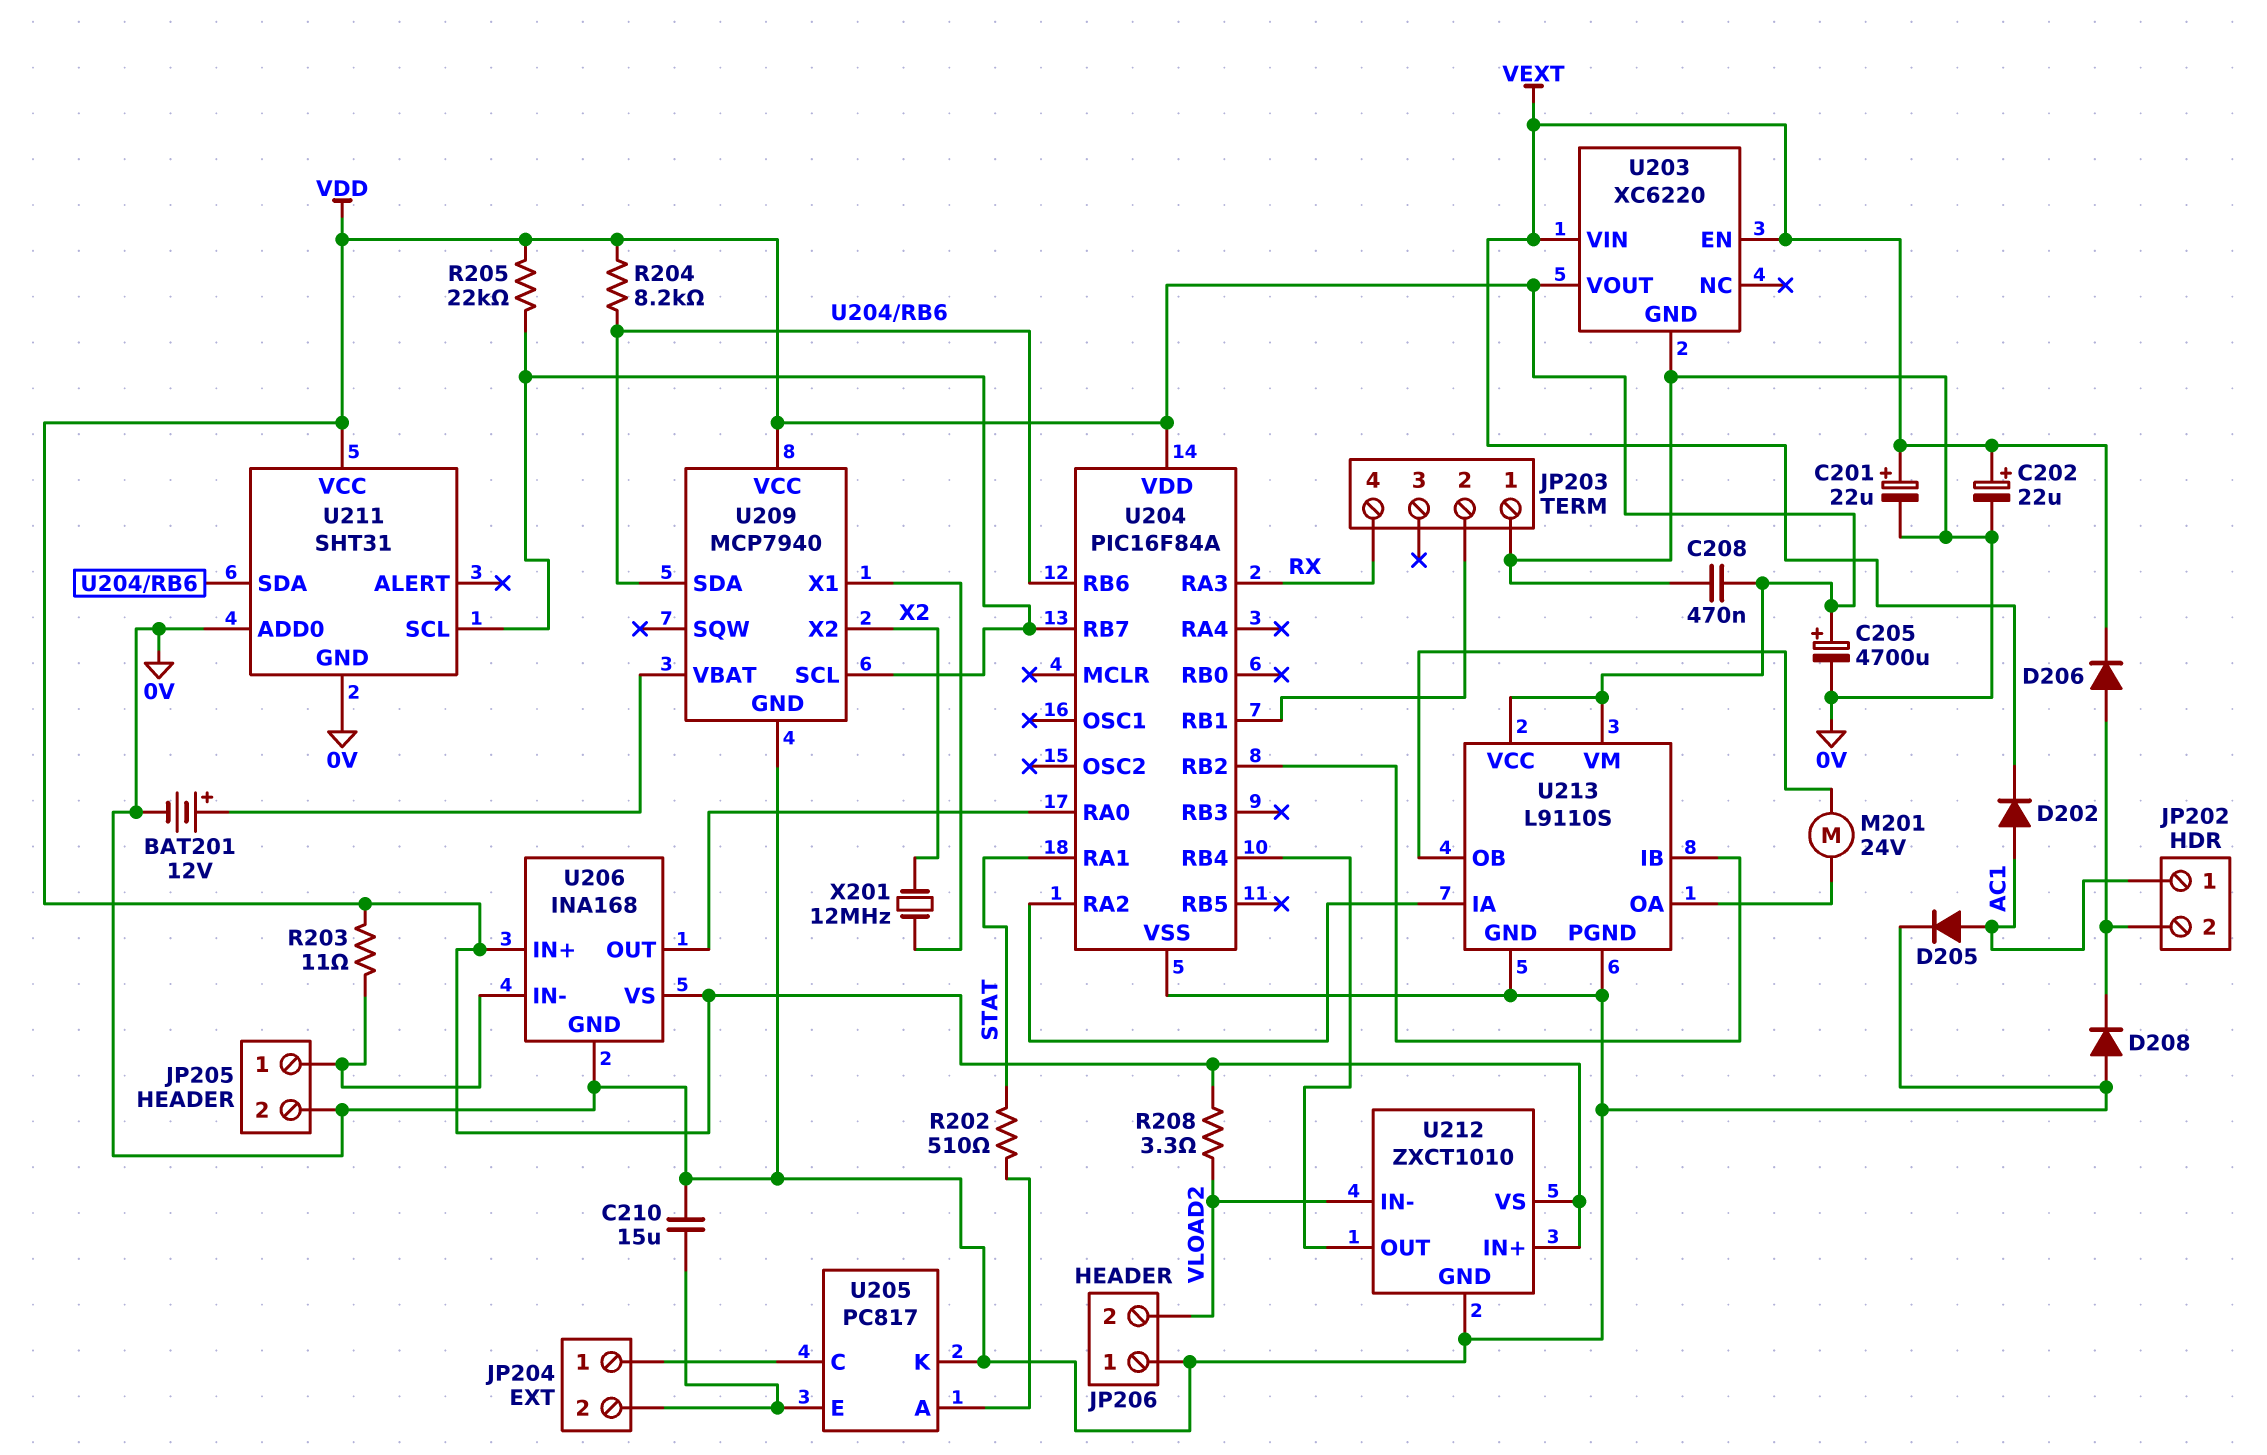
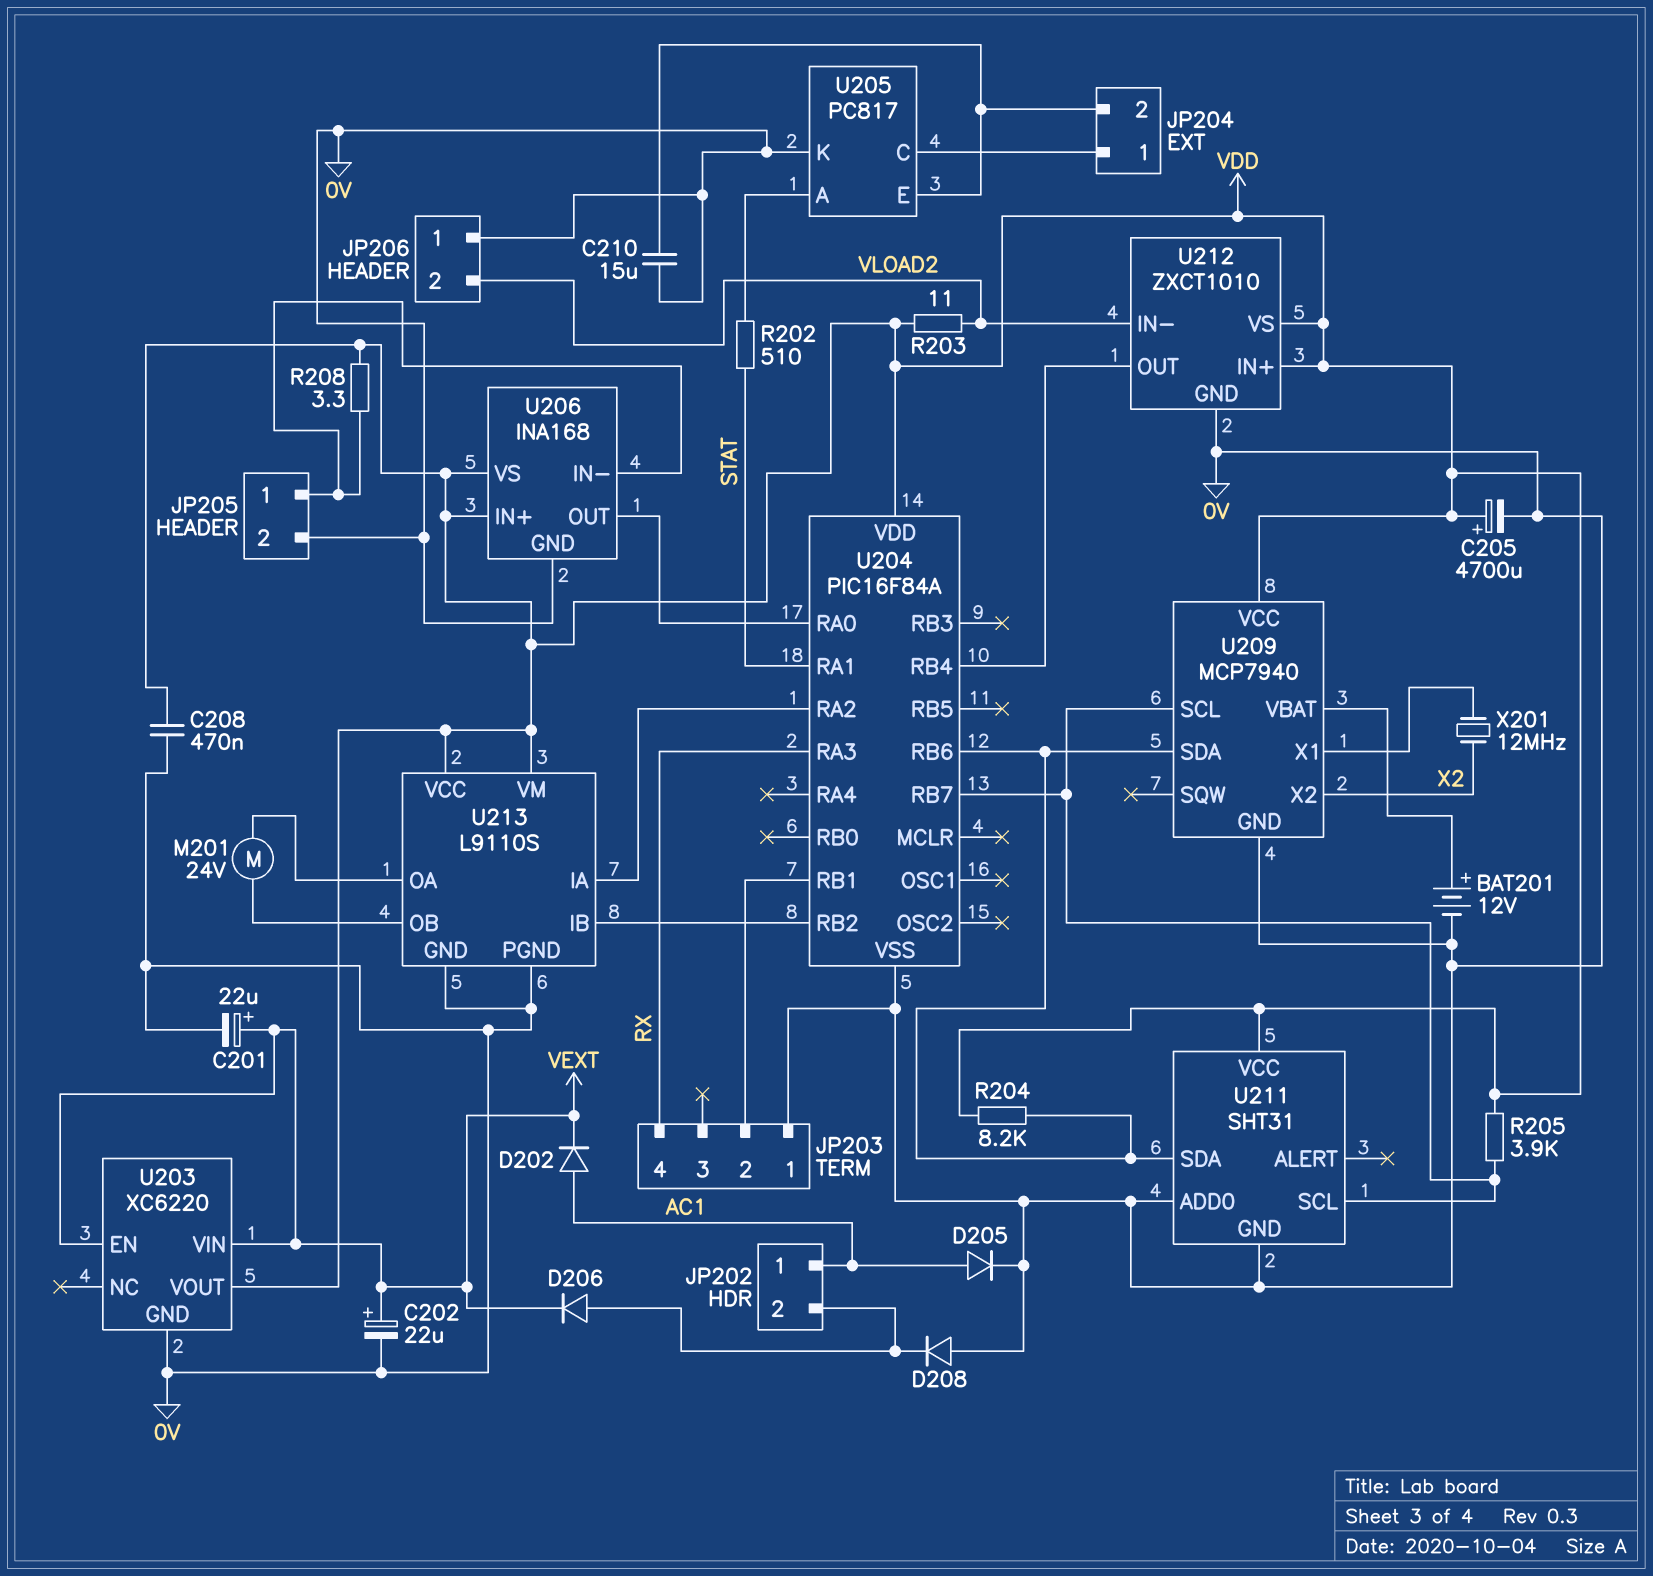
R203: 11 (JP205/1, VDD) -> 11 (VDD, VLOAD2)
R205: 22k (U204/RB7, VDD) -> 3.9k (U204/RB7, VDD)
R208: 3.3 (VDD, VLOAD2) -> 3.3 (JP205/1, VDD)

